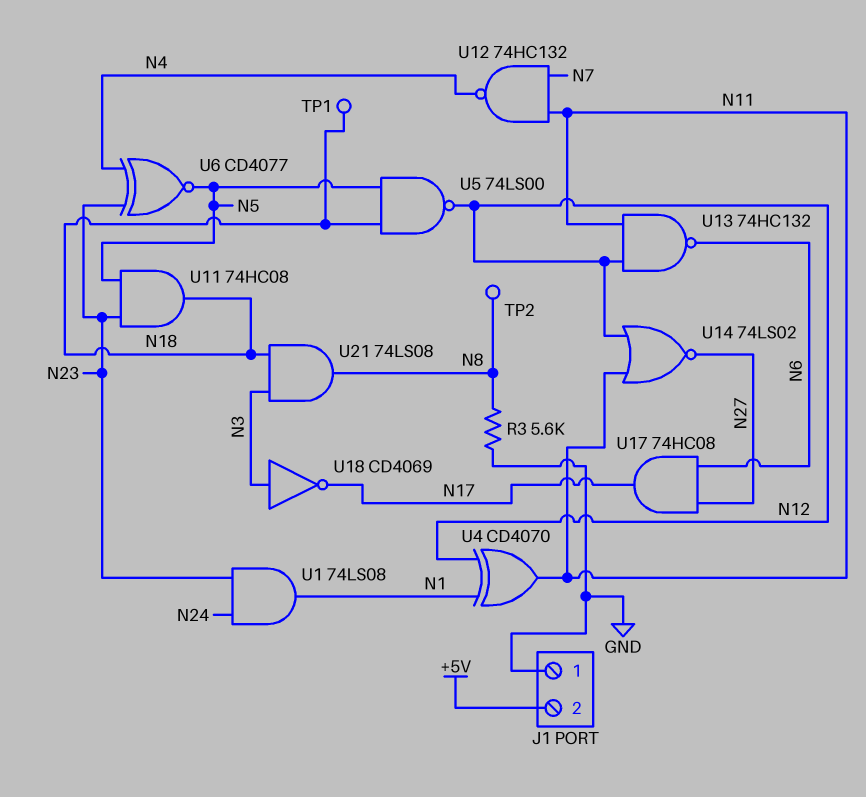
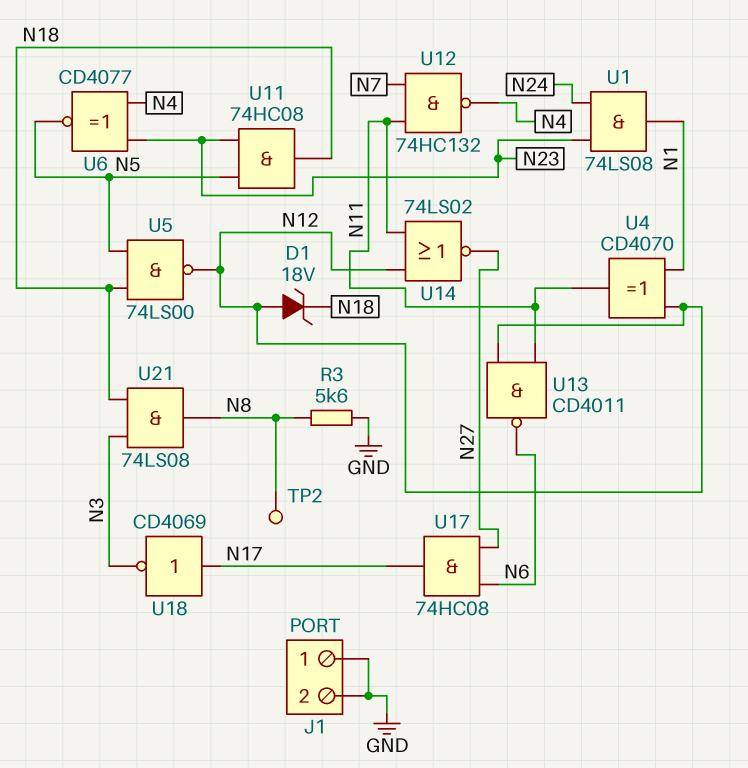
D1: none -> zener 18V (A N12, K N18)
J1 pin 2: +5V -> GND
TP1: test point (N18) -> none
U13: NAND 74HC132 (in N11, in N12, out N6) -> NAND CD4011 (in N11, in N12, out N6)
U18: NOT CD4069 (in N3, out N17) -> NOT CD4069 (in N17, out N3)

